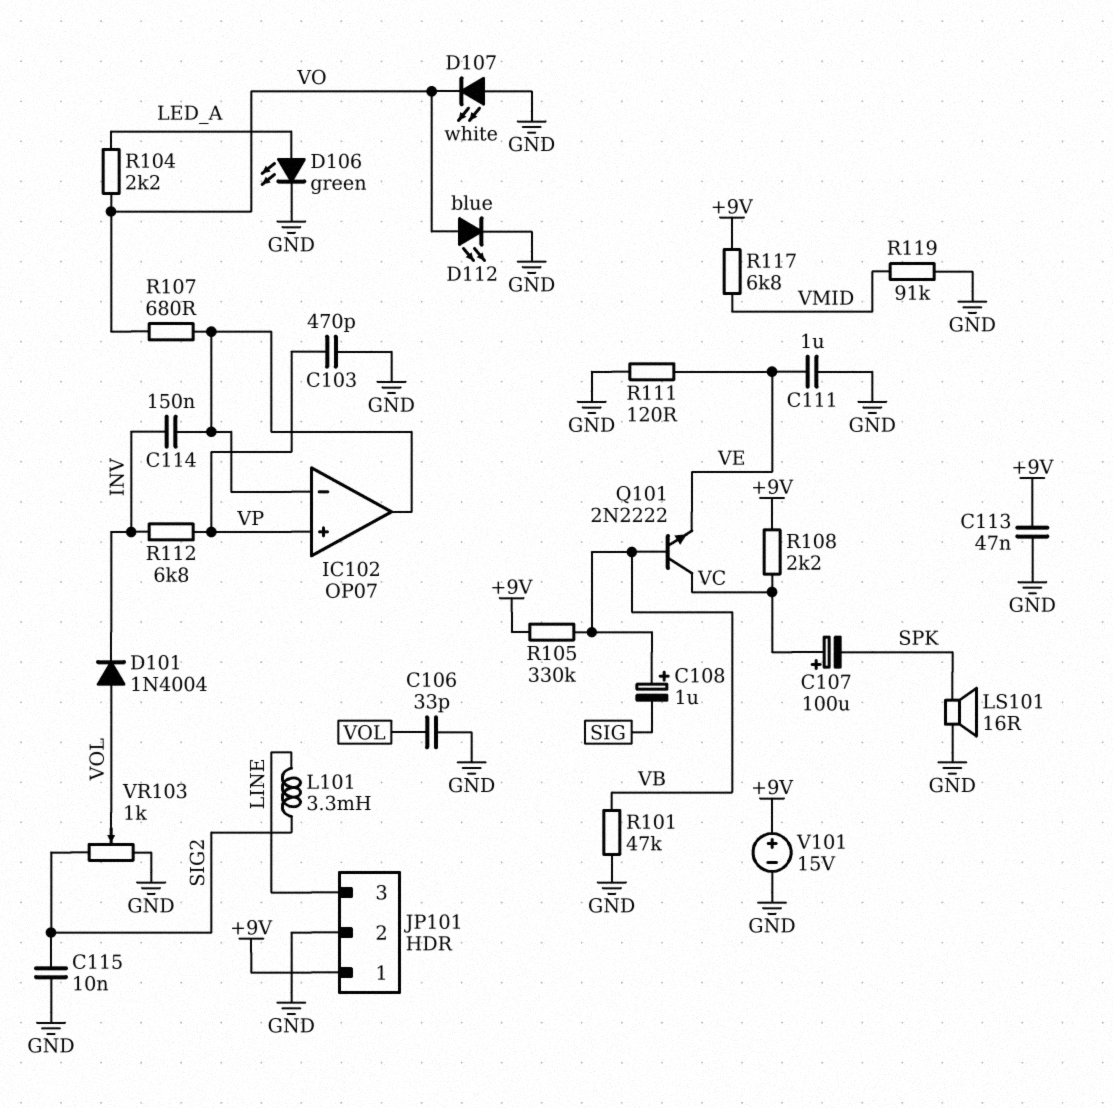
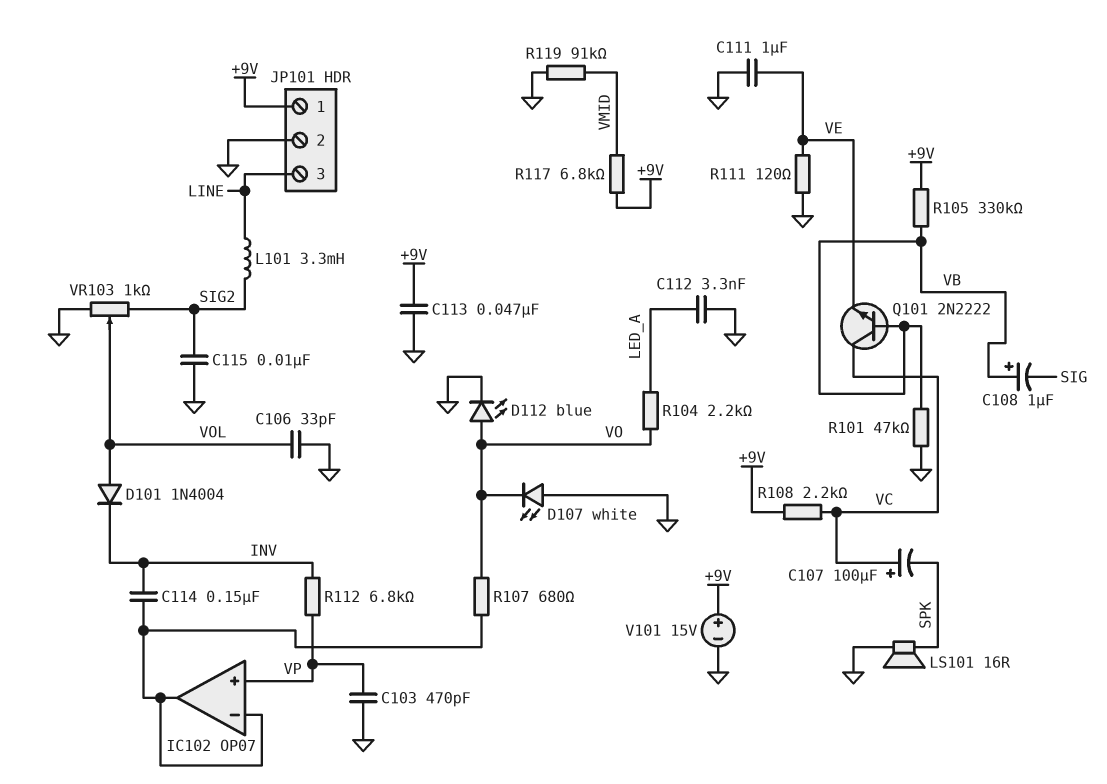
C112: none -> 3.3nF (GND, LED_A)
D106: LED green (A LED_A, K GND) -> none

